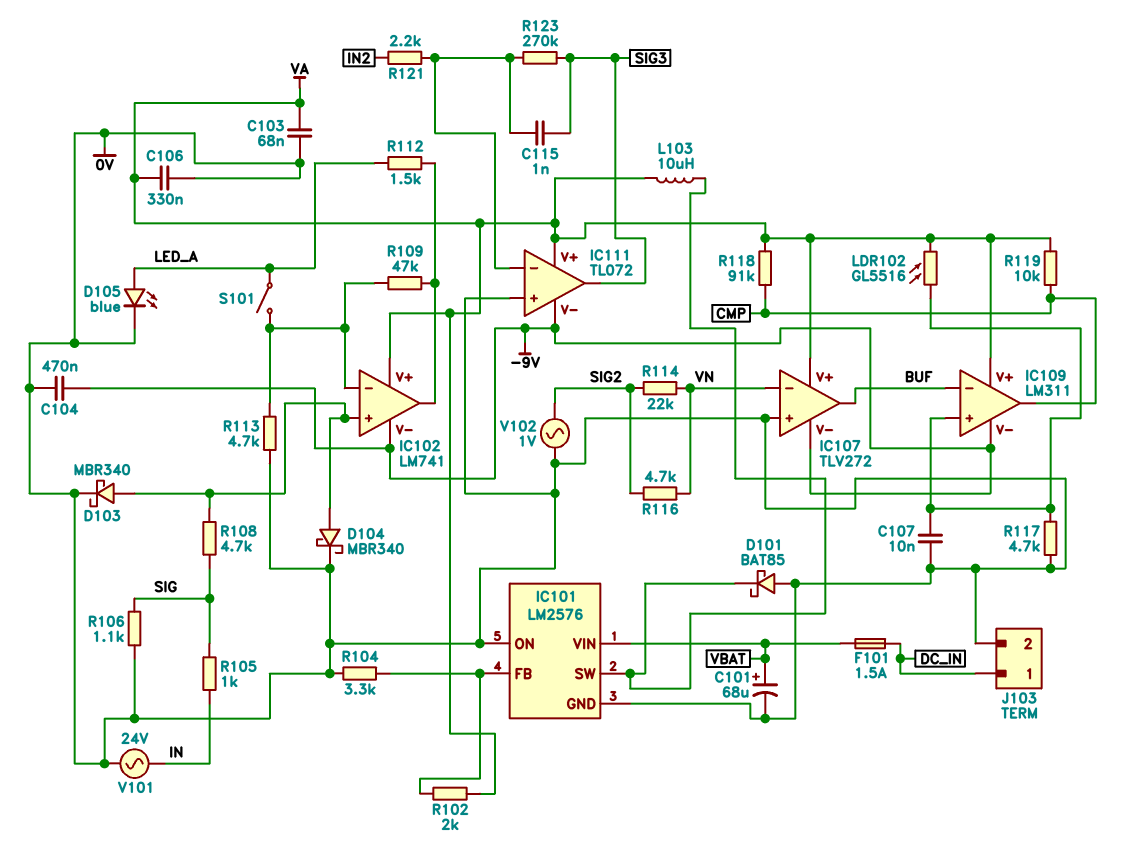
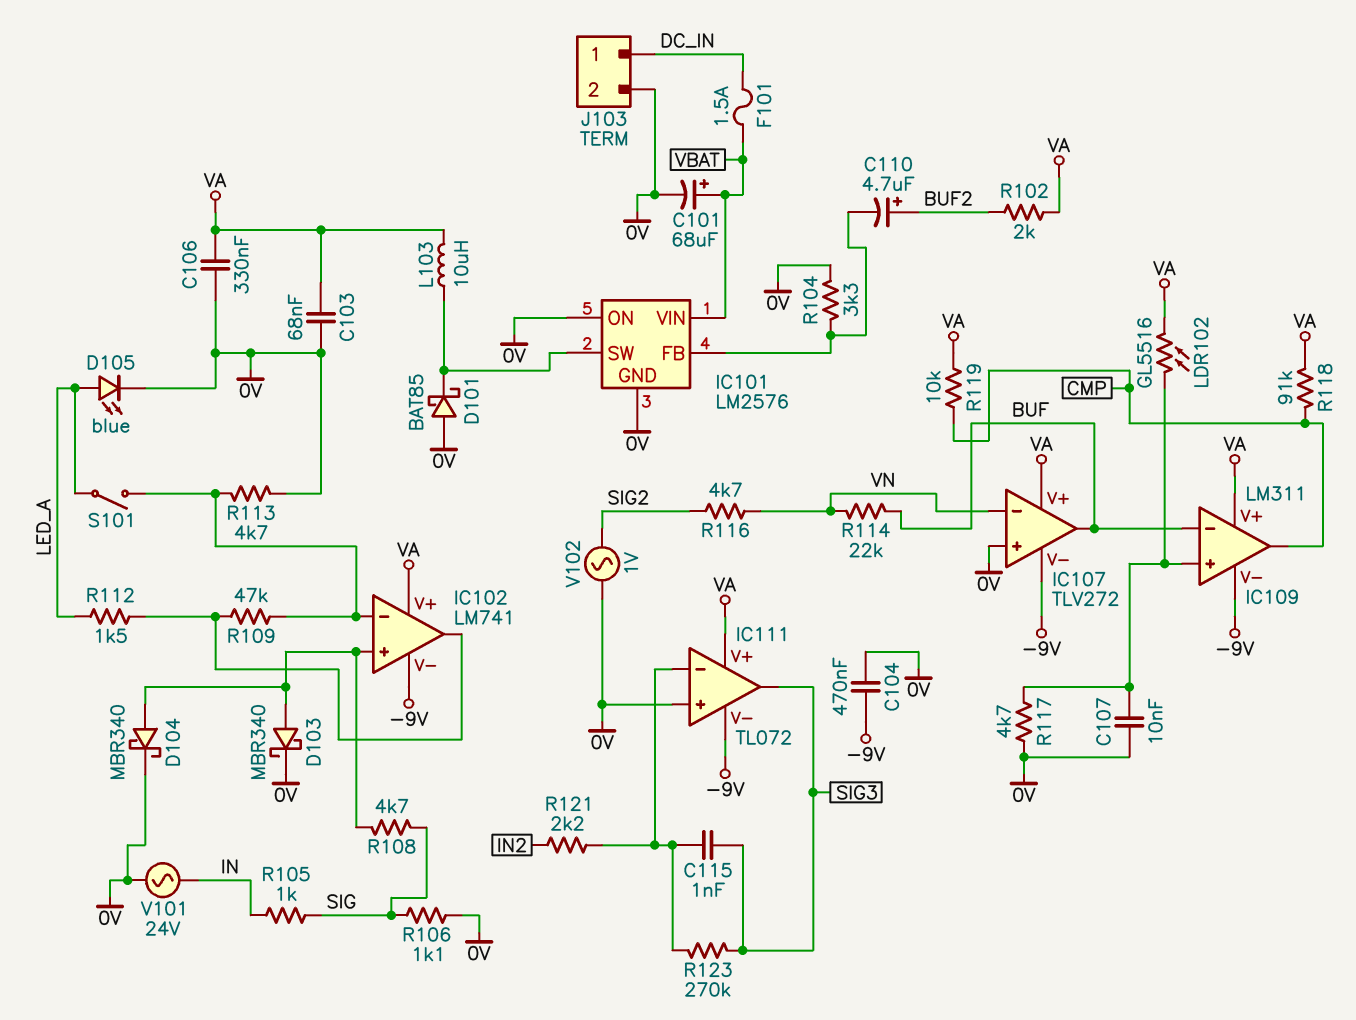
C110: none -> 4.7uF (plus BUF2, minus IC101/FB)
R102: 2k (IC101/FB, VA) -> 2k (BUF2, VA)
R114: 22k (SIG2, VN) -> 22k (BUF, VN)

